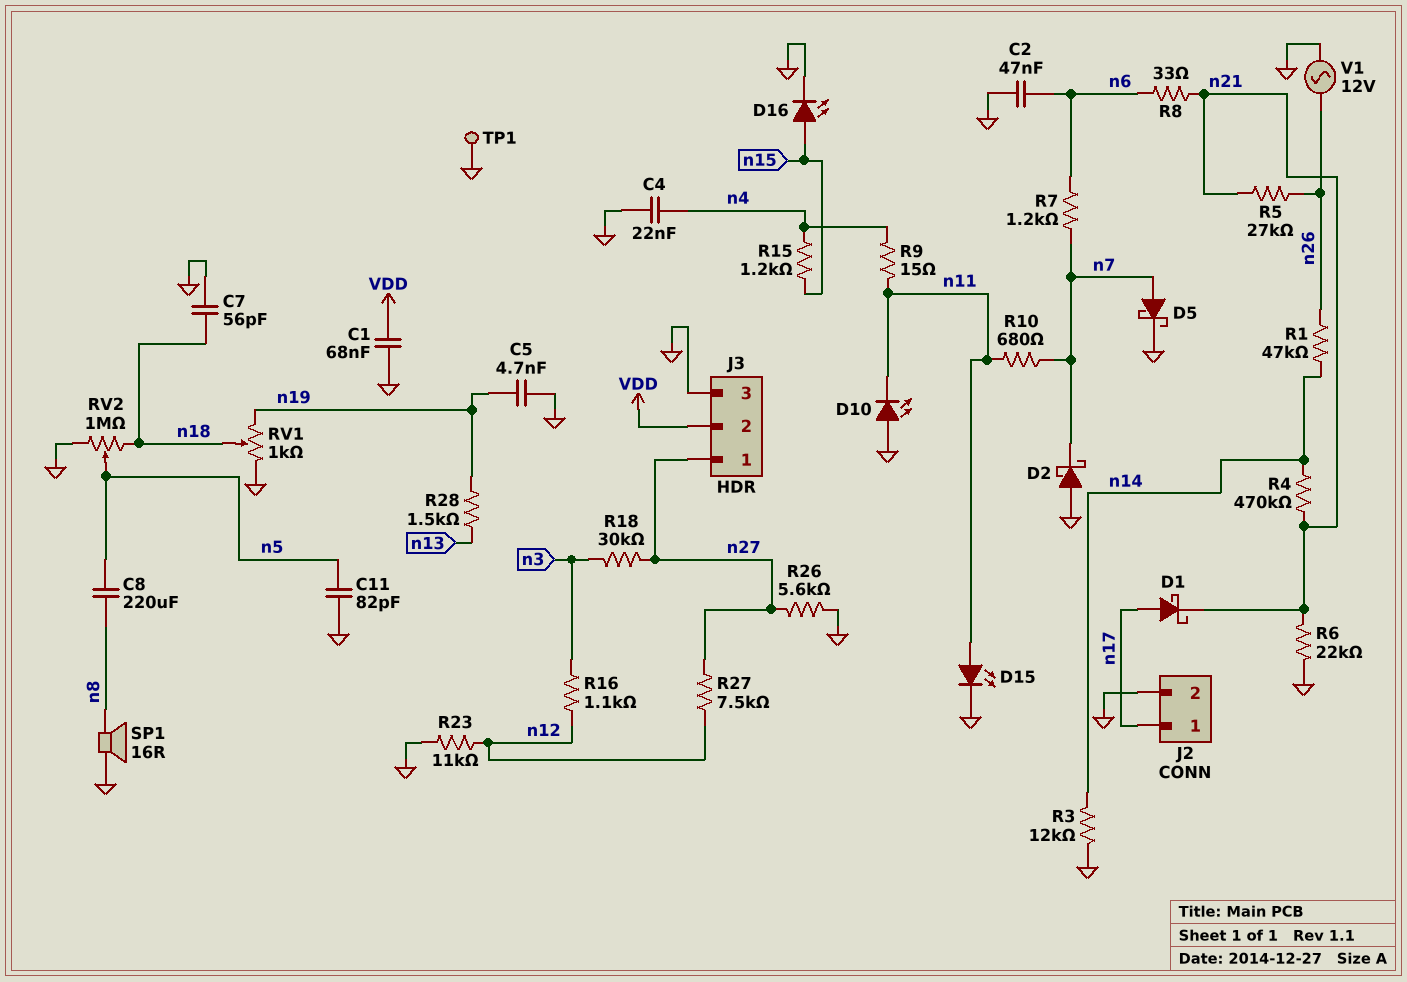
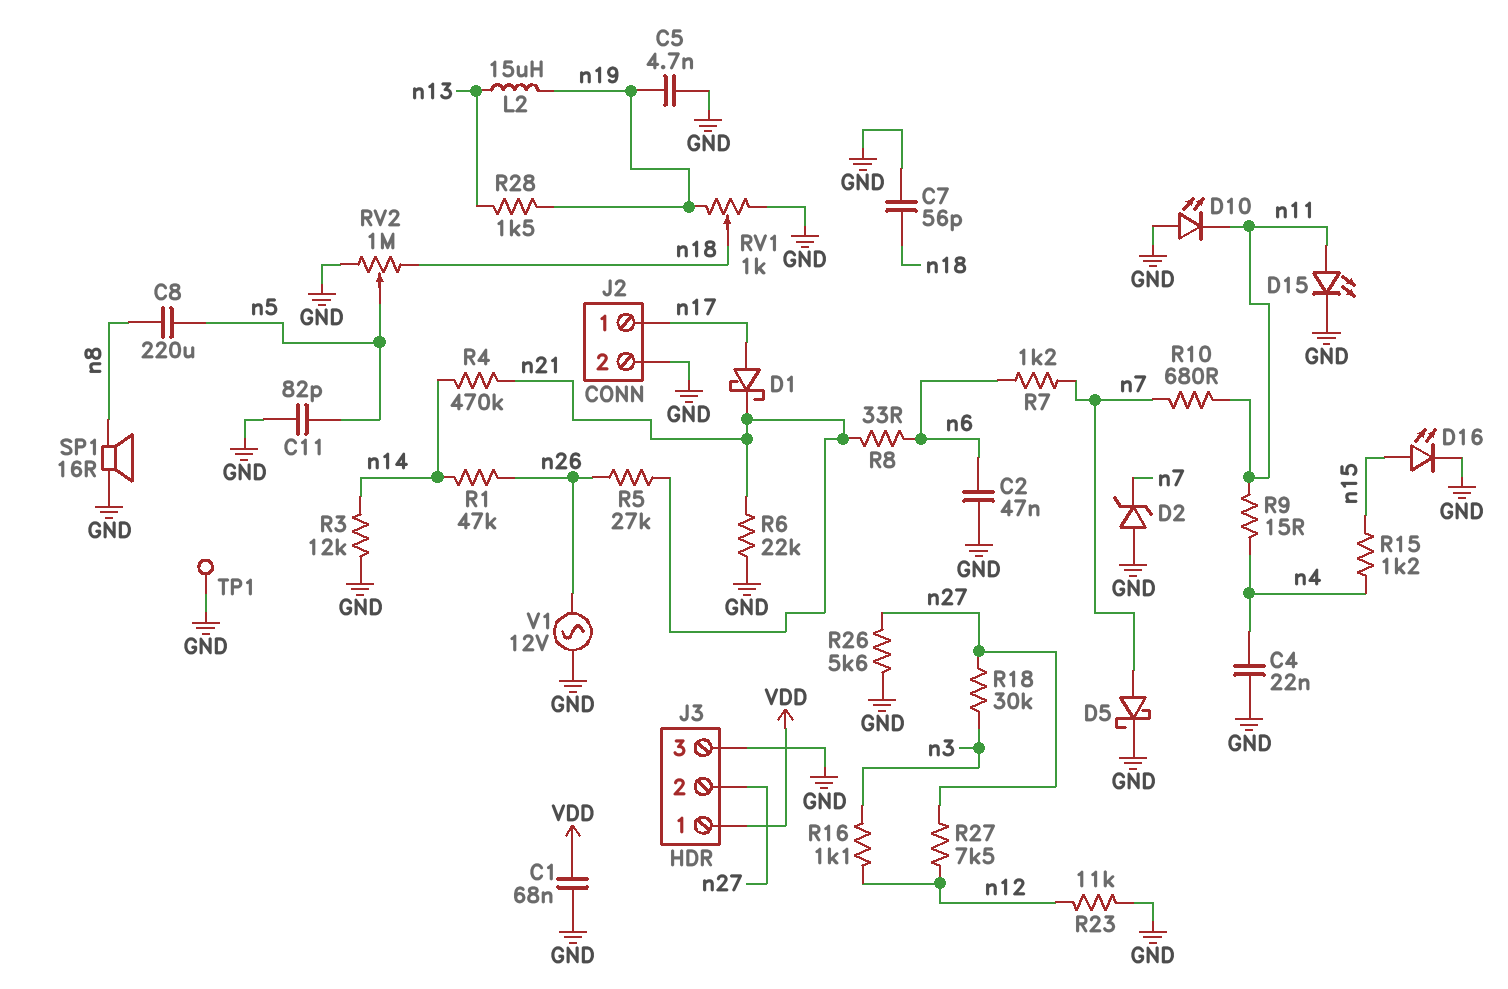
D2: schottky (A GND, K n7) -> zener (A GND, K n7)
J3 pin 1: n27 -> VDD
J3 pin 2: VDD -> n27
L2: none -> 15uH (n13, n19)

